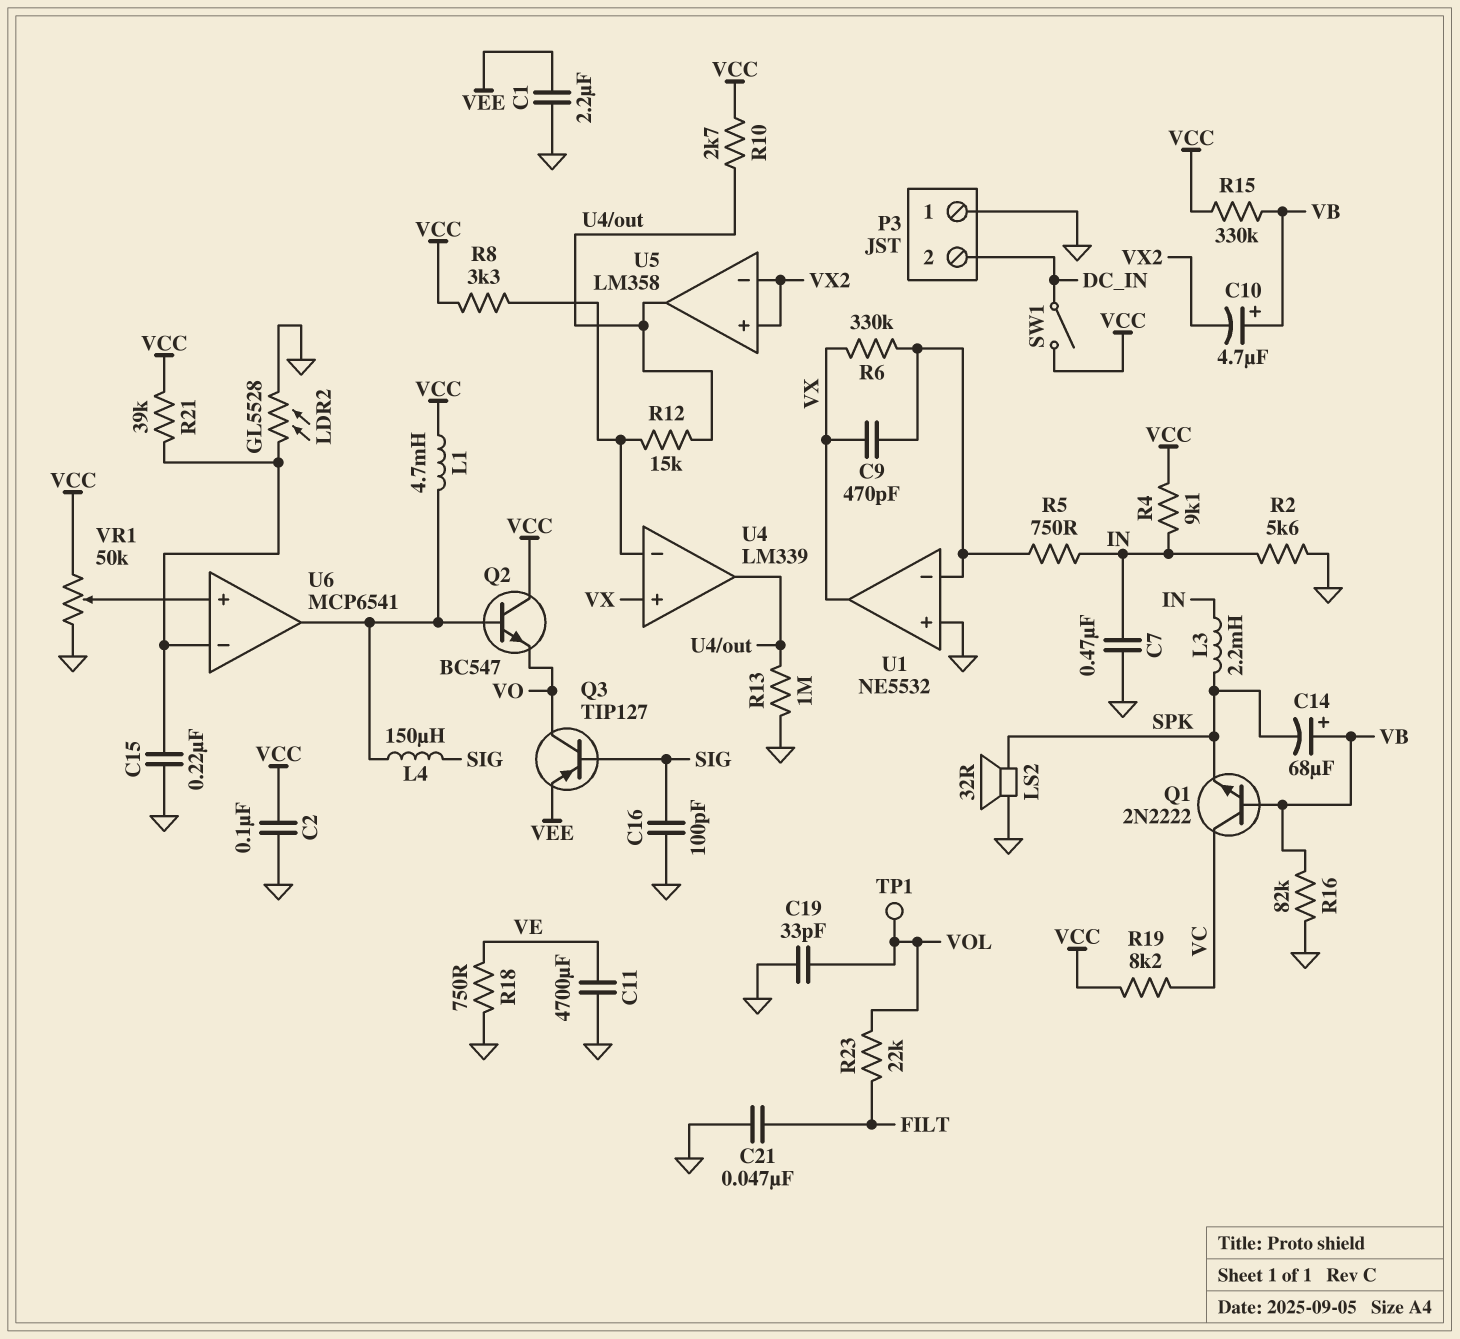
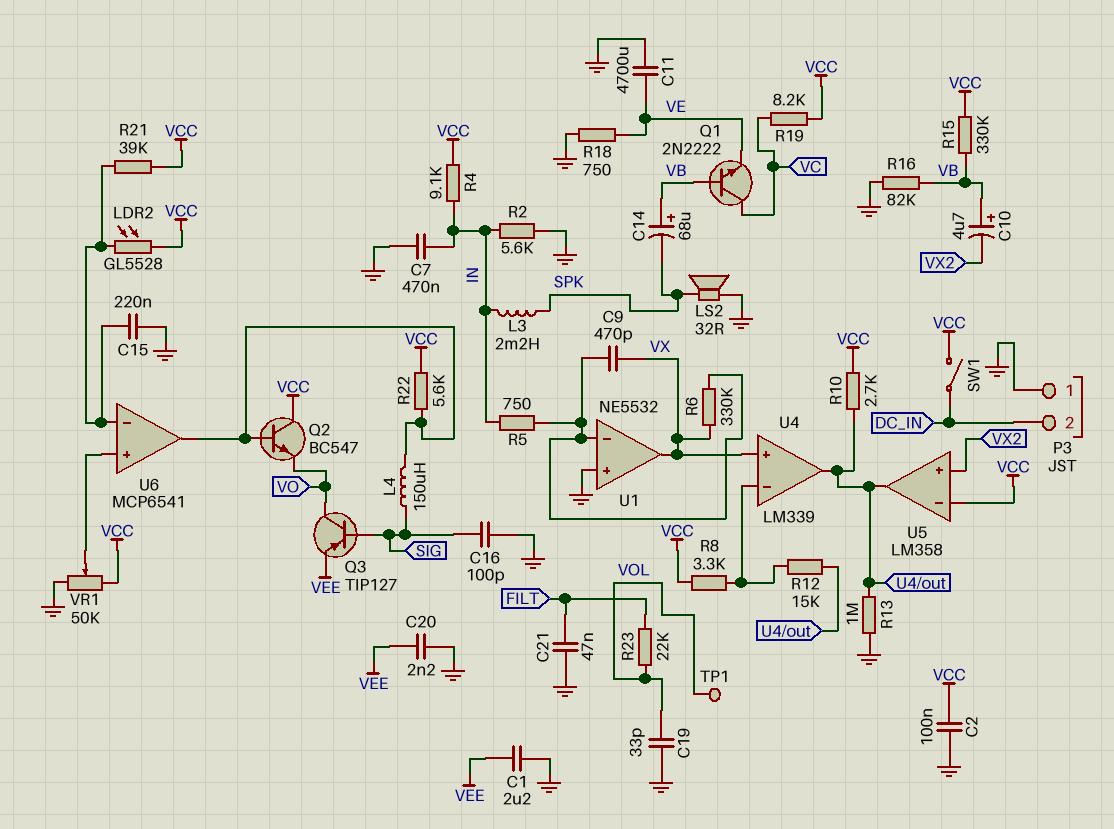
C20: none -> 2.2nF (GND, VEE)
L1: 4.7mH (U6/out, VCC) -> none
LDR2: GL5528 (GND, U6/in-) -> GL5528 (U6/in-, VCC)
Q1: NPN 2N2222 (B VB, C VC, E SPK) -> NPN 2N2222 (B VB, C VC, E VE)
R22: none -> 5.6k (U6/out, VCC)
U5 pin in-: VX2 -> VCC

